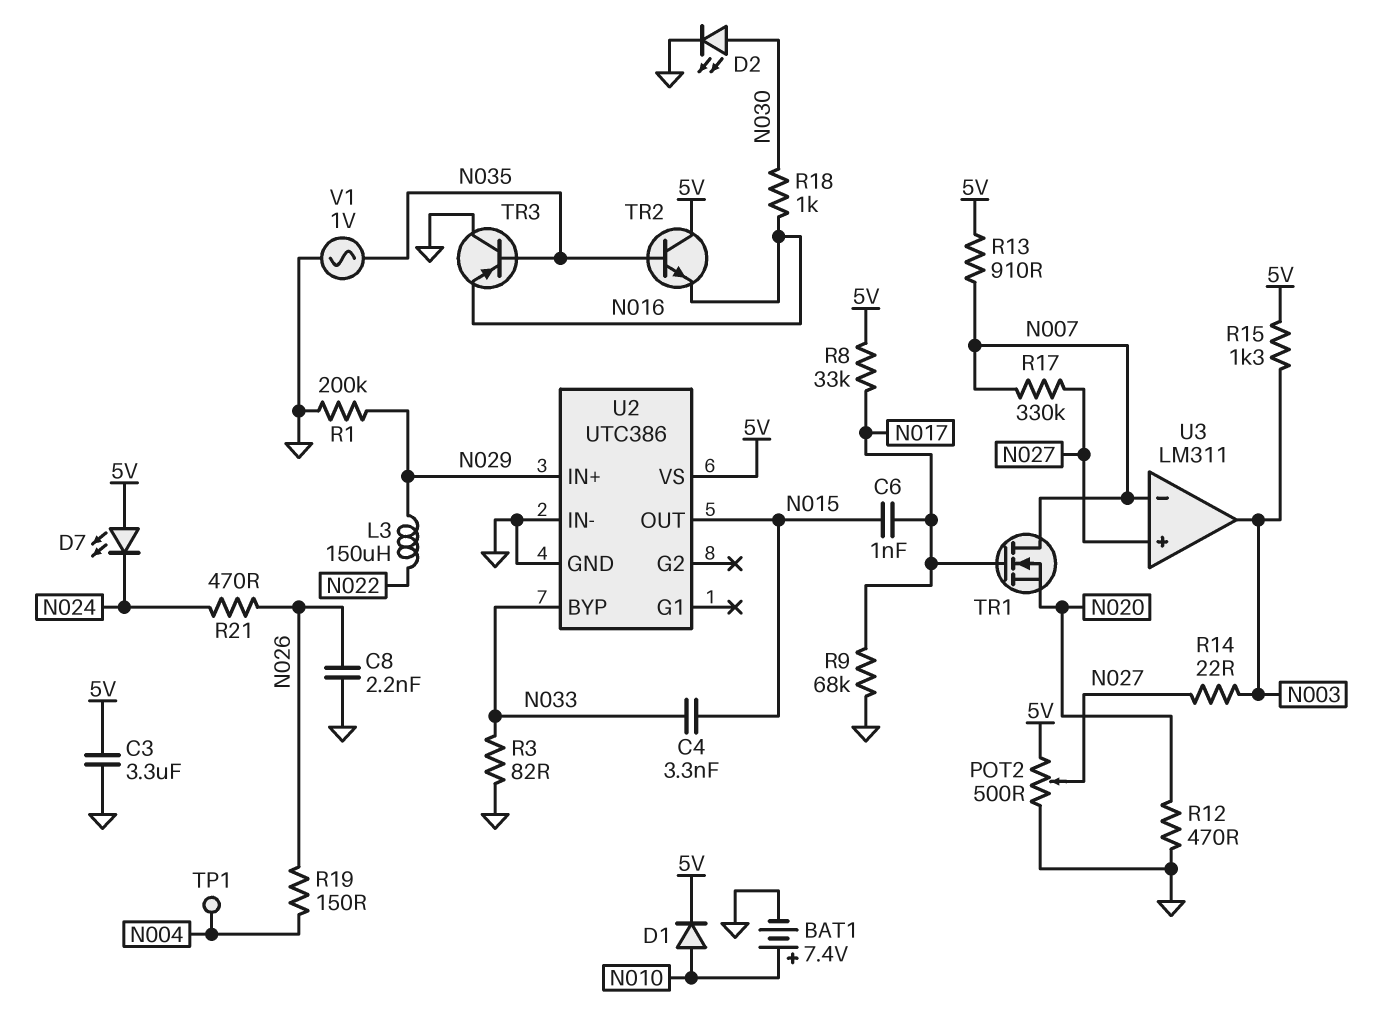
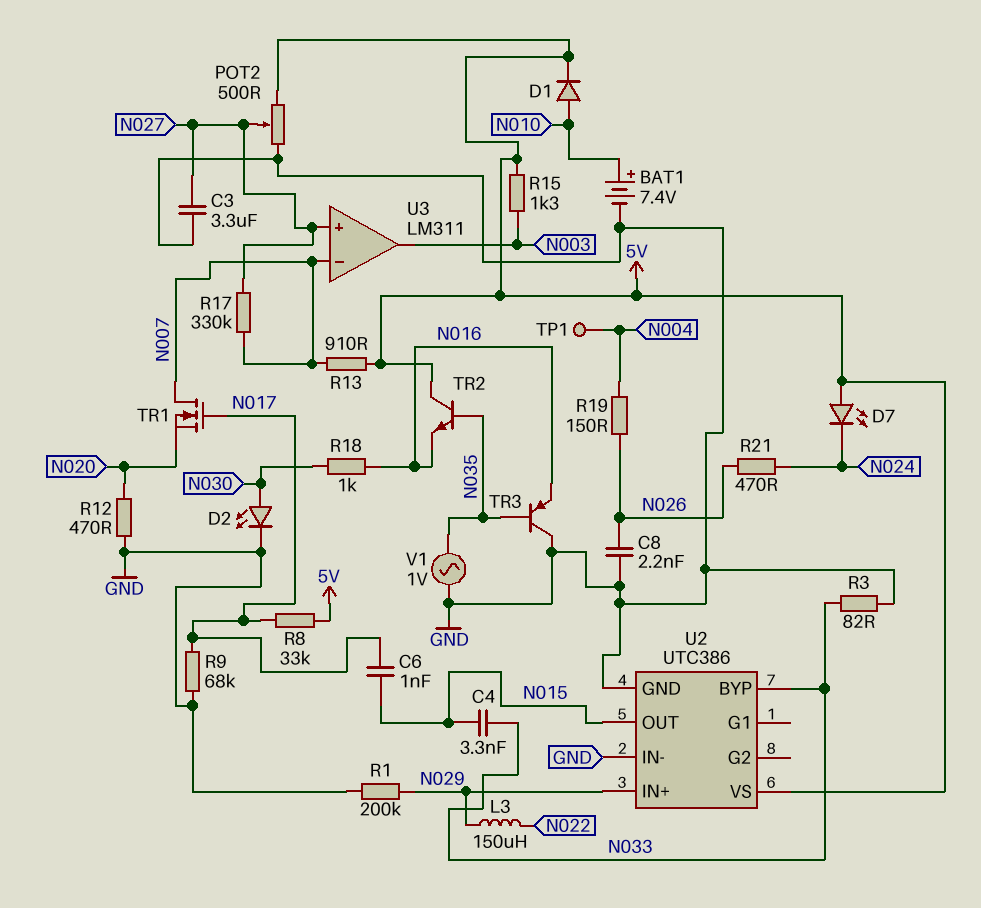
C3: 3.3uF (5V, GND) -> 3.3uF (GND, N027)
R14: 22 (N003, N027) -> none

